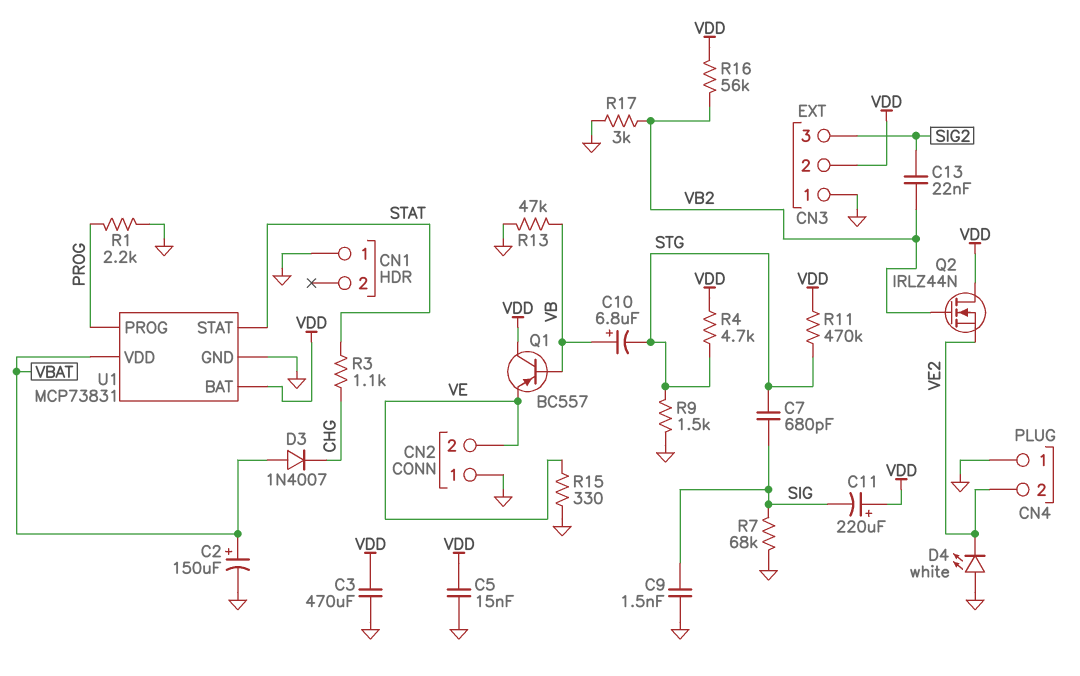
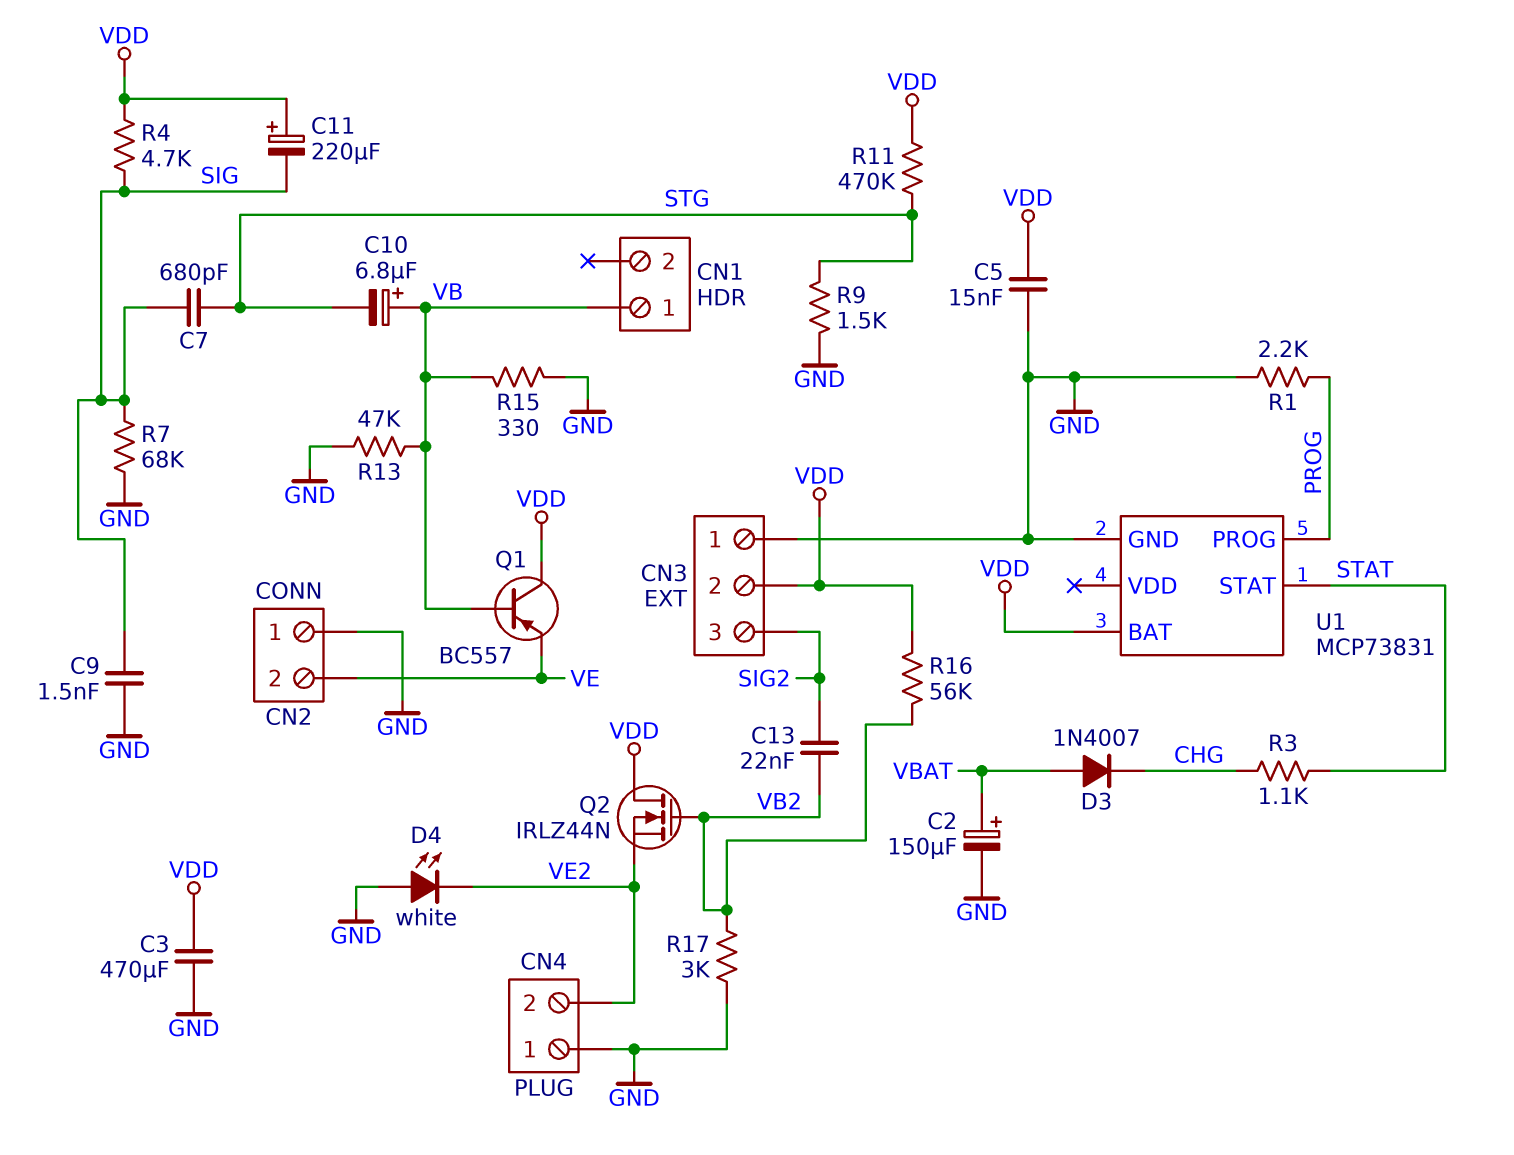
CN1 pin 1: GND -> VB
R4: 4.7k (STG, VDD) -> 4.7k (SIG, VDD)
R15: 330 (GND, VE) -> 330 (GND, VB)
U1 pin VDD: VBAT -> none

